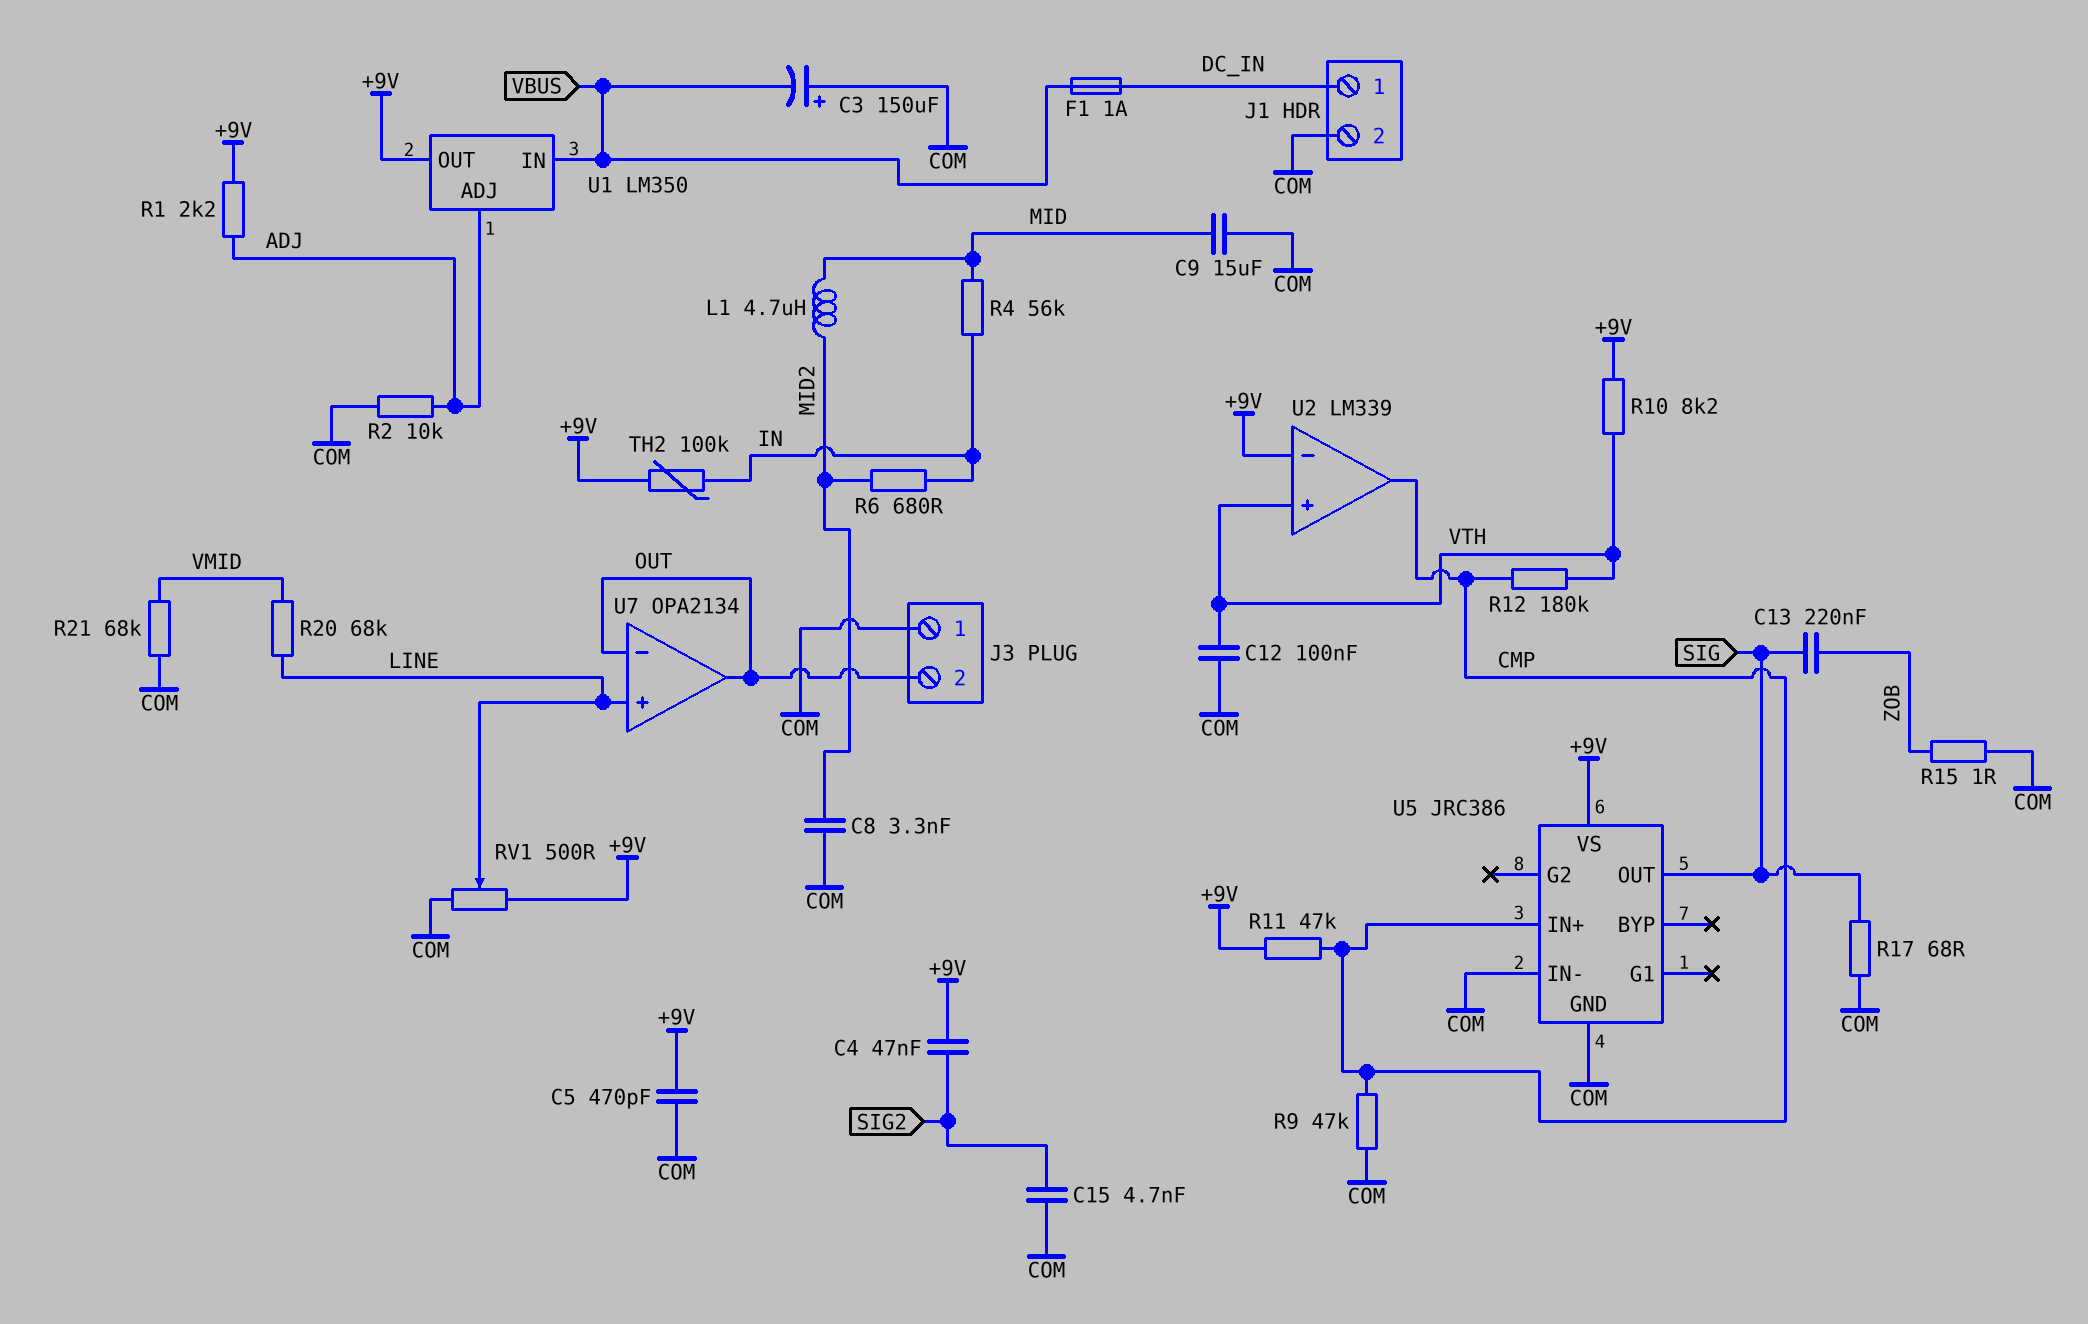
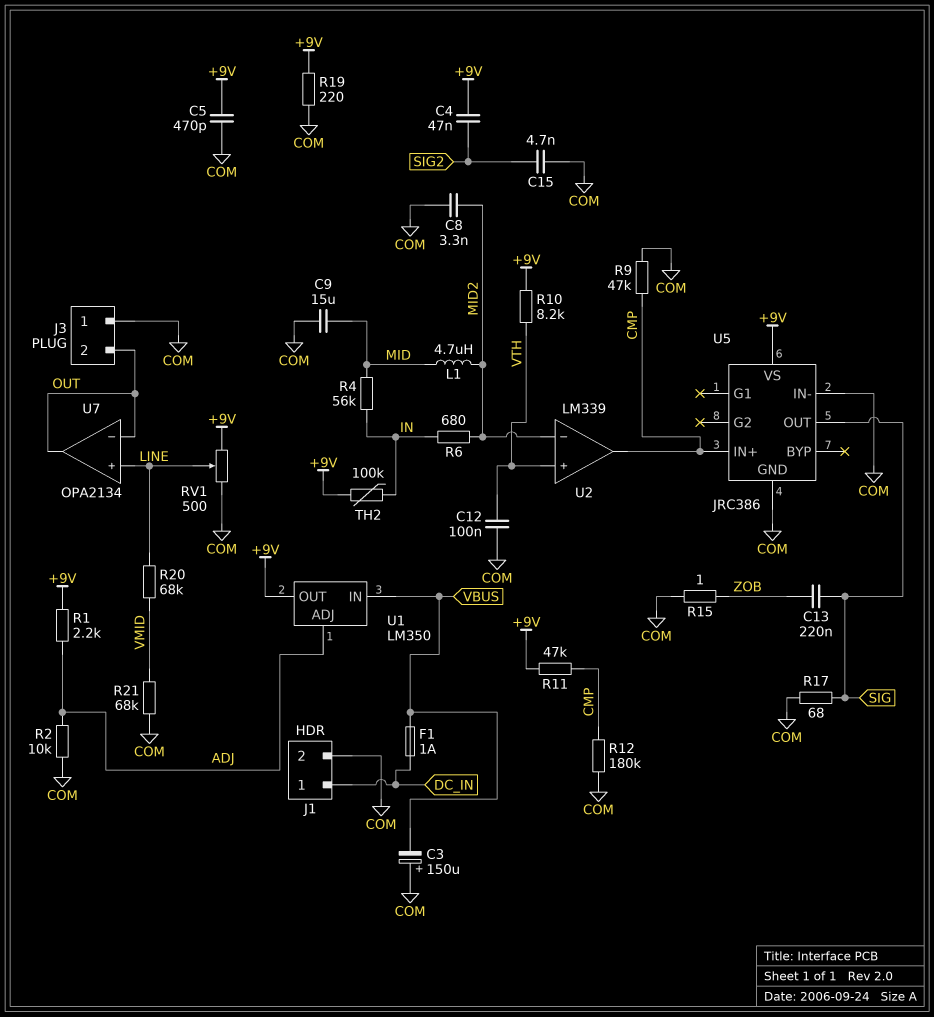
R12: 180k (CMP, VTH) -> 180k (CMP, COM)
R19: none -> 220 (+9V, COM)
U2 pin in-: +9V -> MID2

